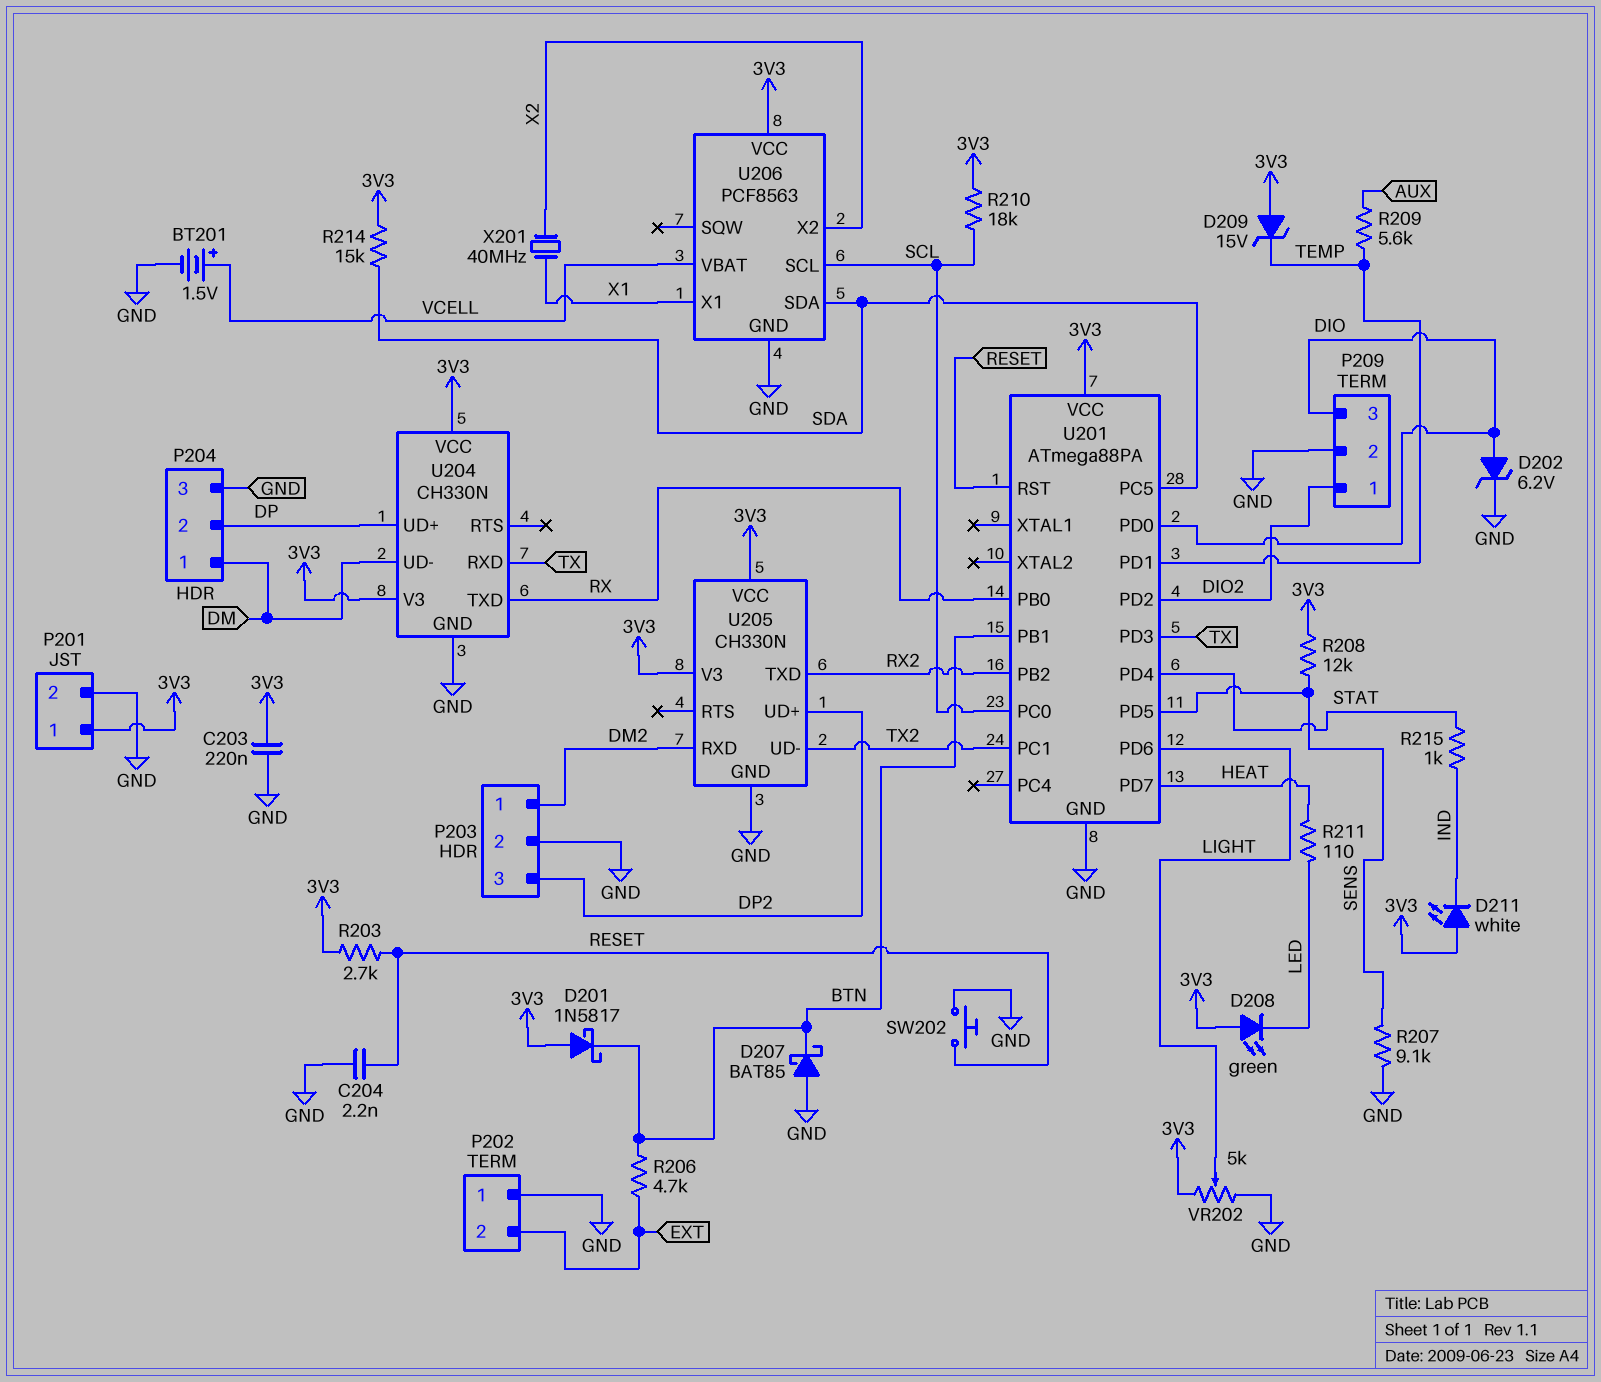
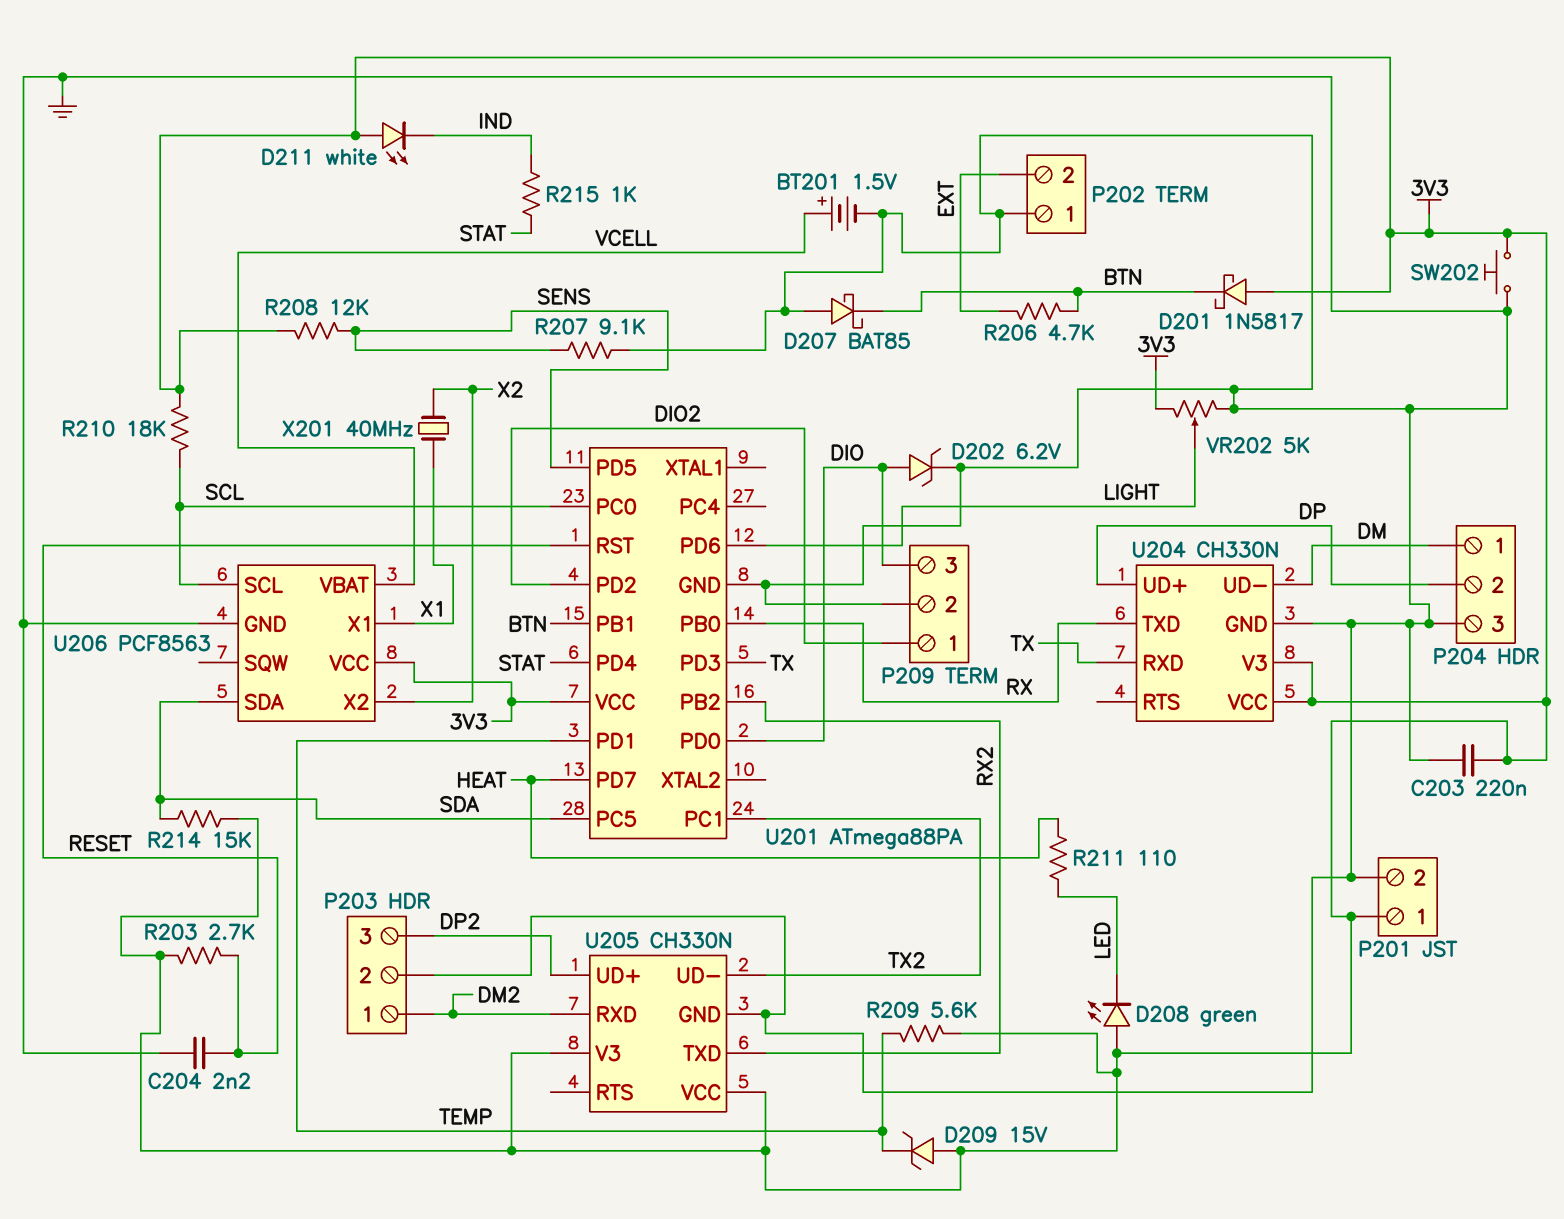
R209: 5.6k (AUX, TEMP) -> 5.6k (3V3, TEMP)
SW202: button (GND, RESET) -> button (3V3, GND)

